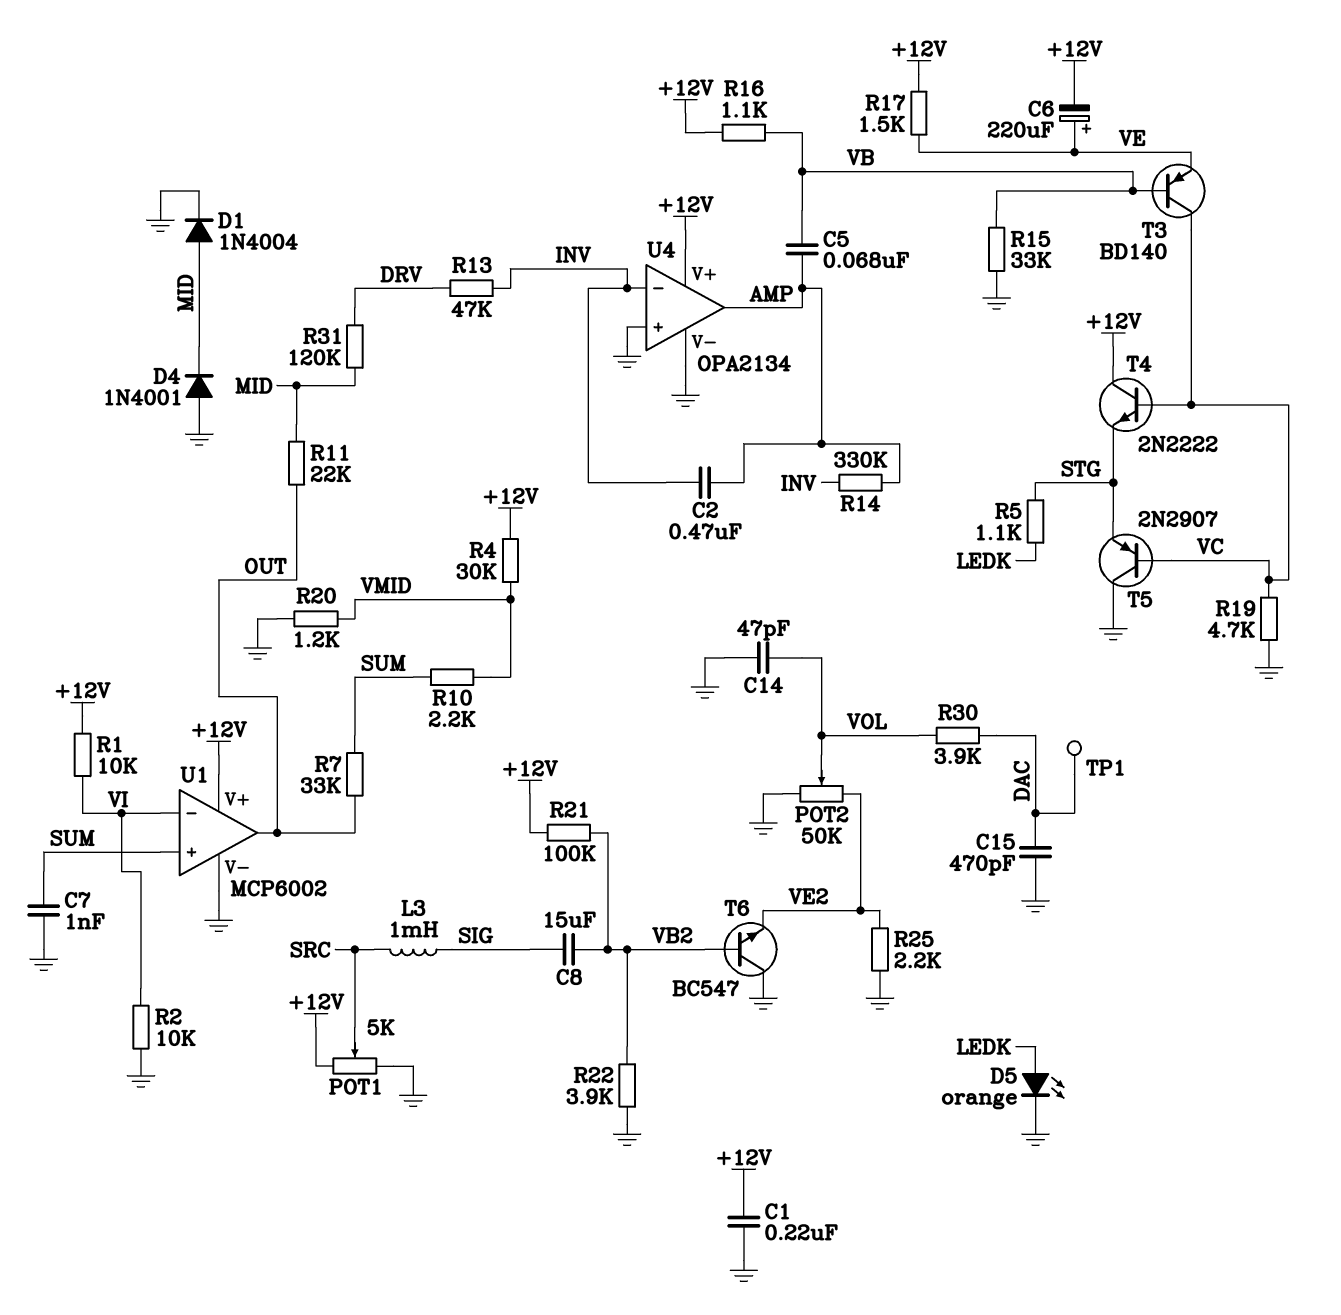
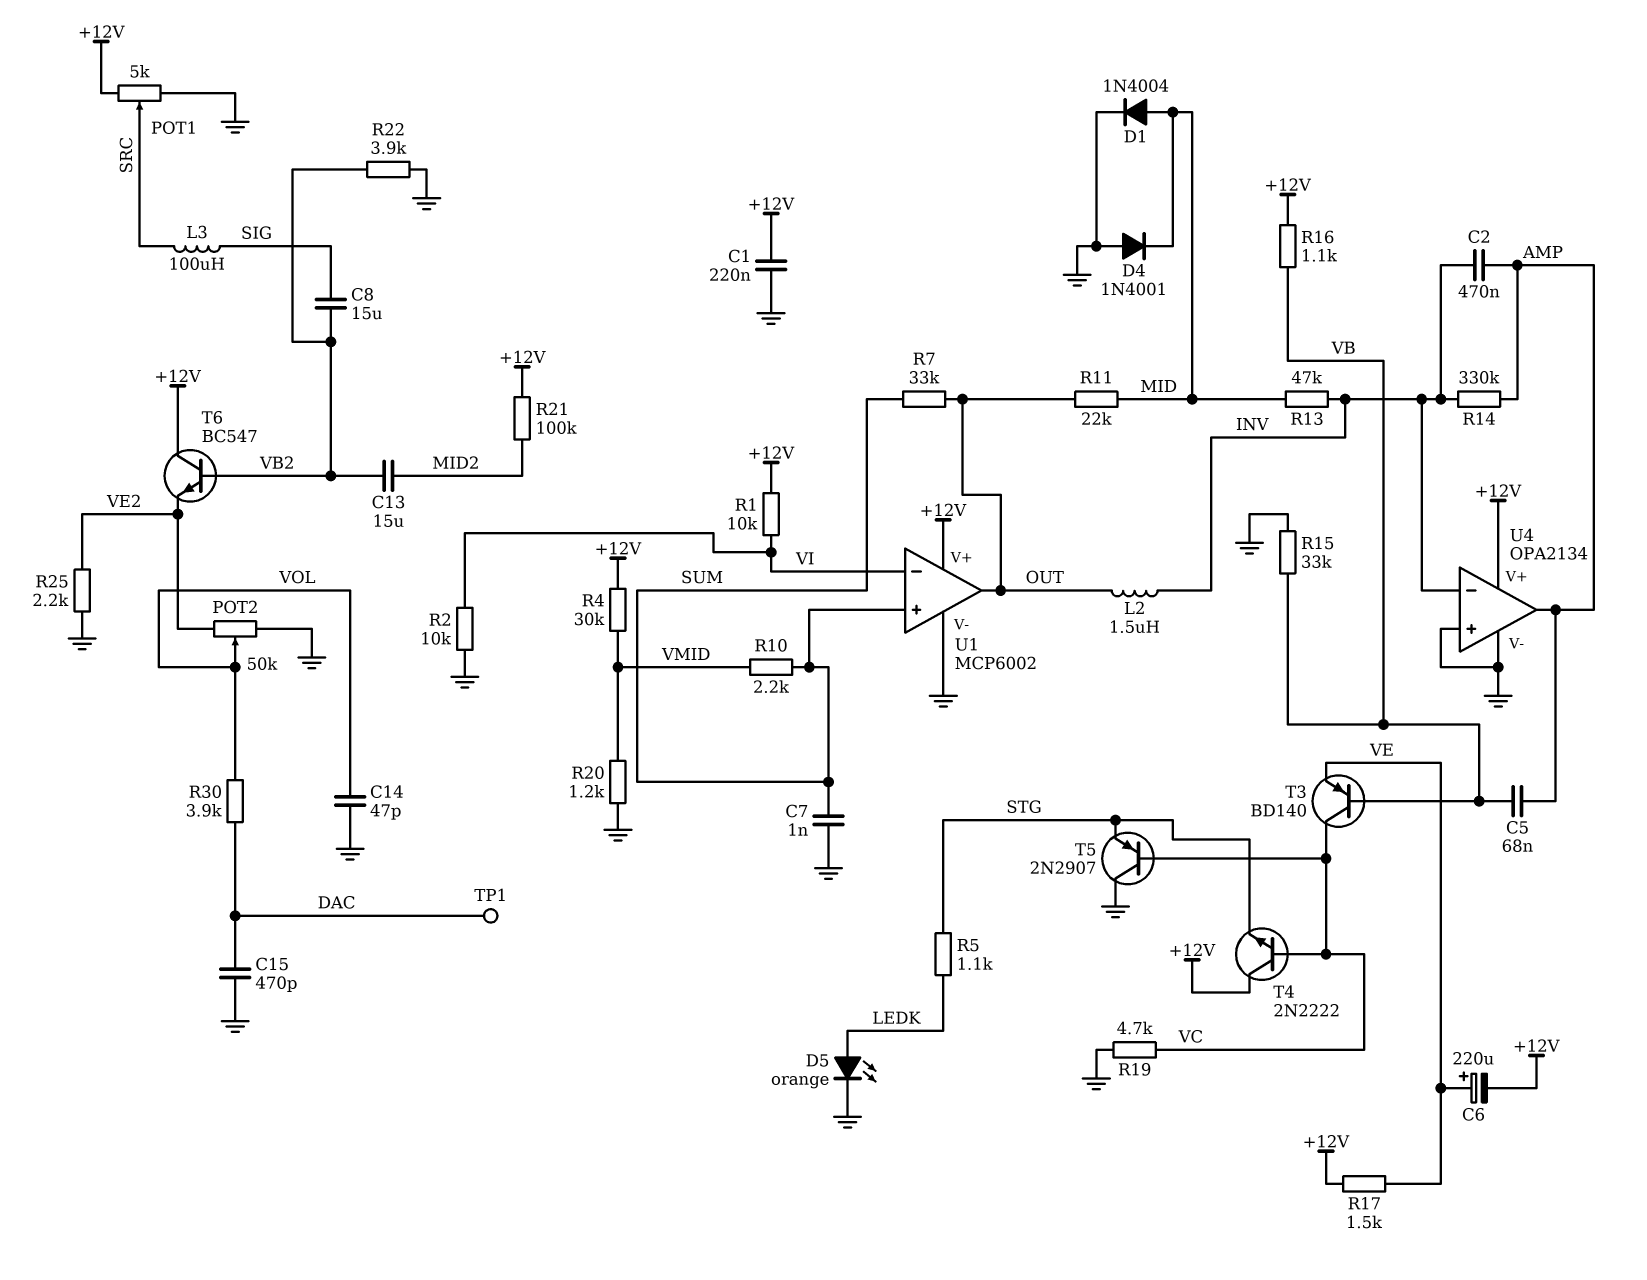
C13: none -> 15uF (MID2, VB2)
L2: none -> 1.5uH (INV, OUT)
L3: 1mH (SIG, SRC) -> 100uH (SIG, SRC)
R13: 47k (DRV, INV) -> 47k (INV, MID)
R21: 100k (+12V, VB2) -> 100k (+12V, MID2)
R31: 120k (DRV, MID) -> none
T6: NPN BC547 (B VB2, C GND, E VE2) -> NPN BC547 (B VB2, C +12V, E VE2)

